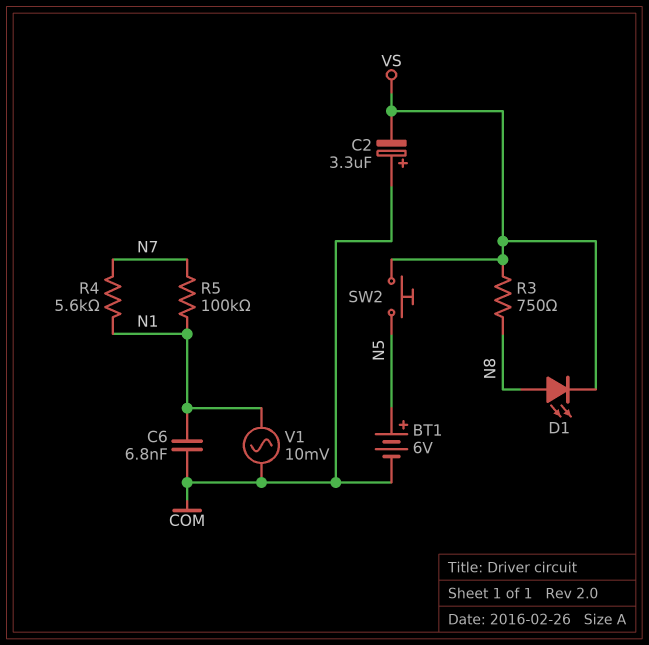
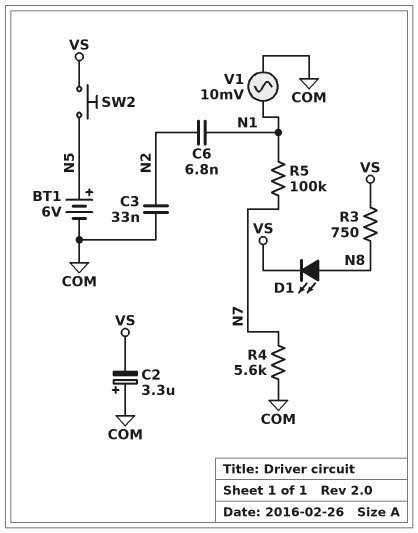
C3: none -> 33nF (COM, N2)
C6: 6.8nF (COM, N1) -> 6.8nF (N1, N2)
R4: 5.6k (N1, N7) -> 5.6k (COM, N7)

